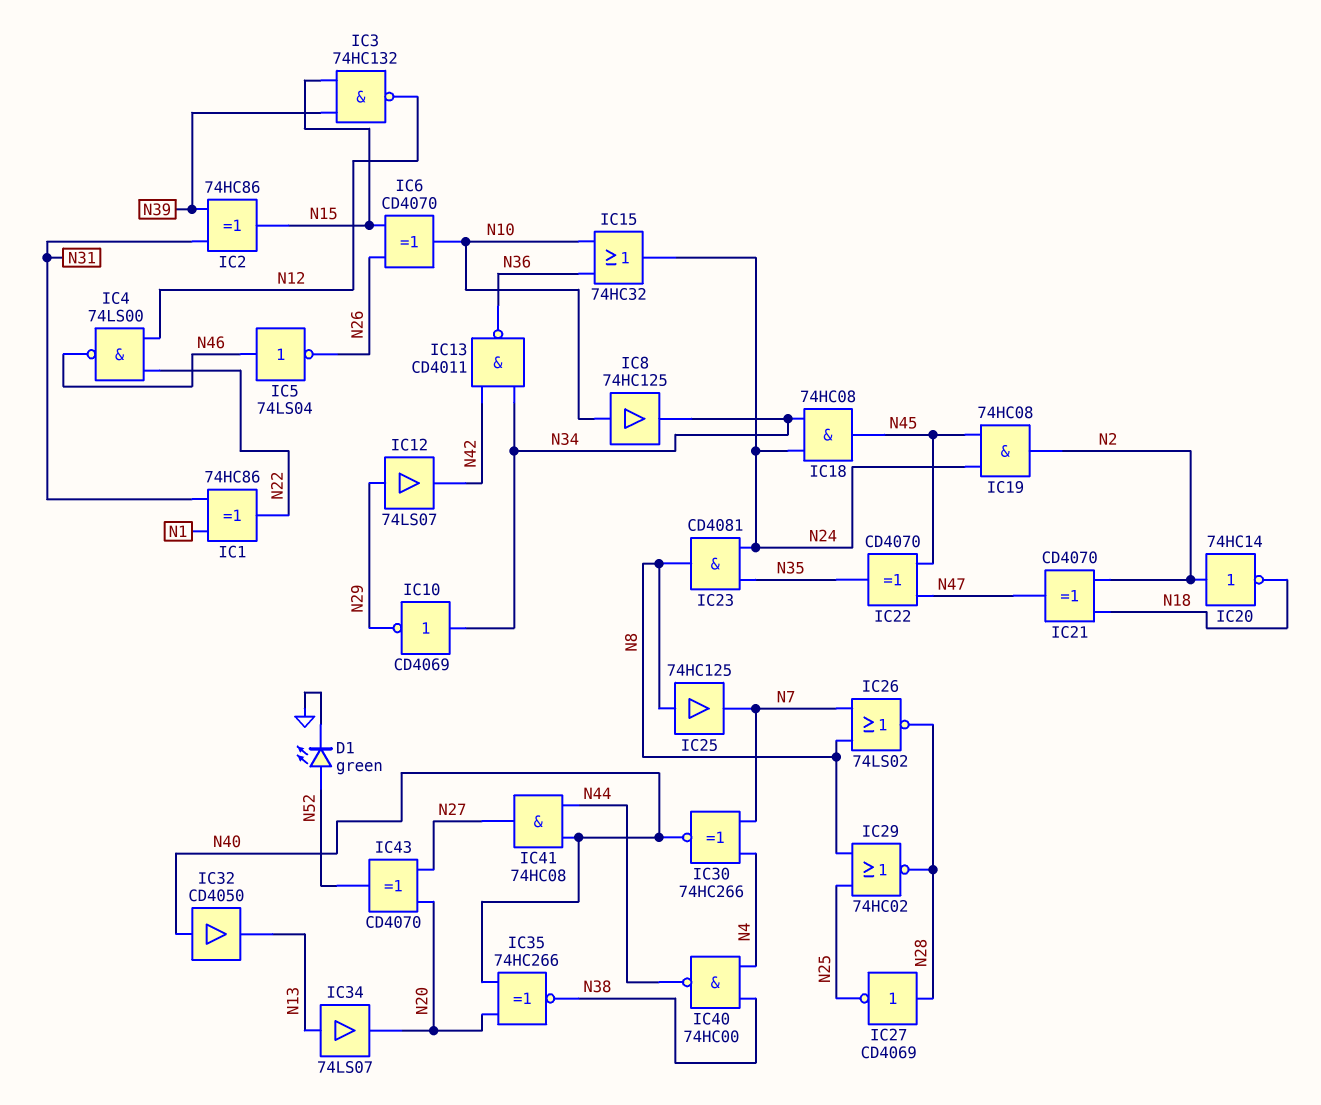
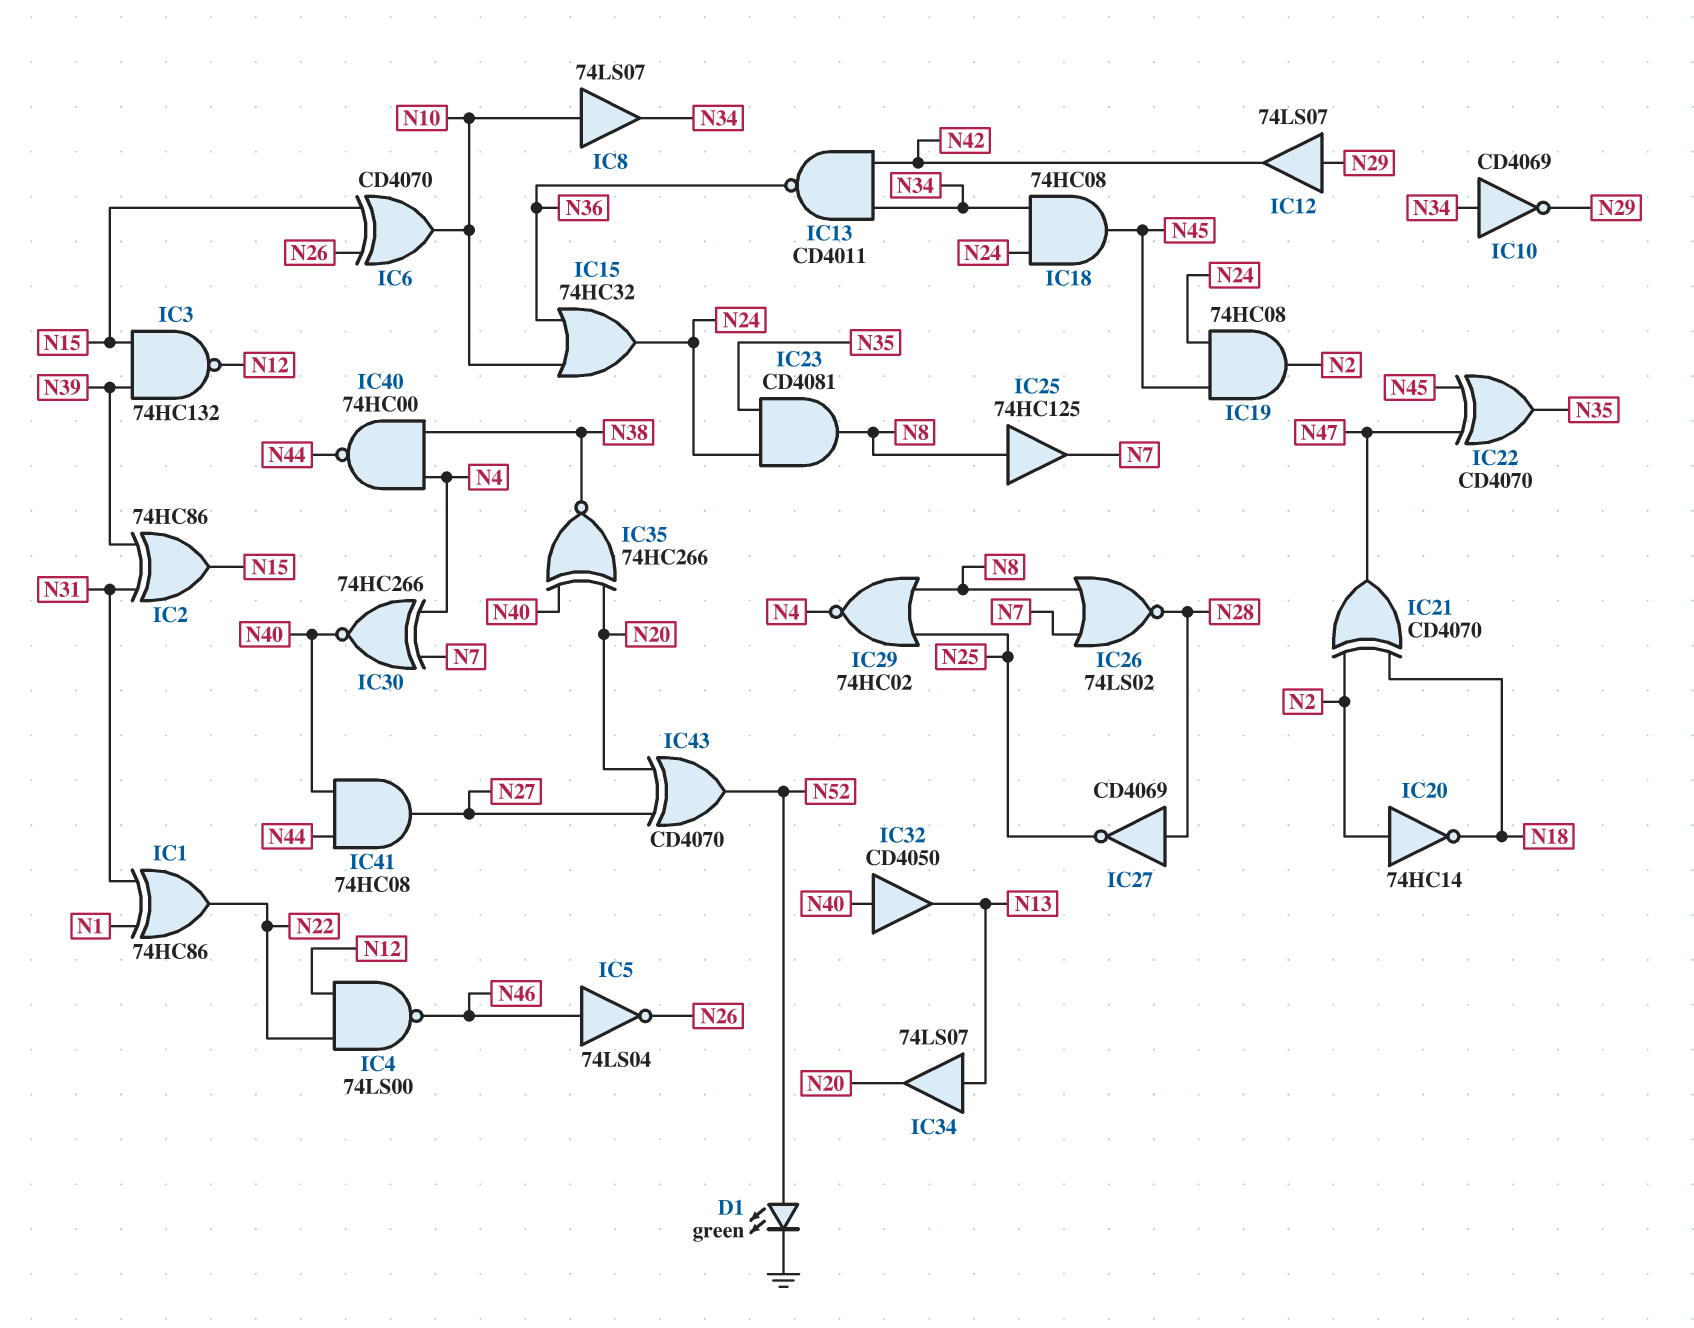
IC8: buffer 74HC125 (in N10, out N34) -> buffer 74LS07 (in N10, out N34)
IC29: NOR 74HC02 (in N8, in N25, out N28) -> NOR 74HC02 (in N8, in N25, out N4)

